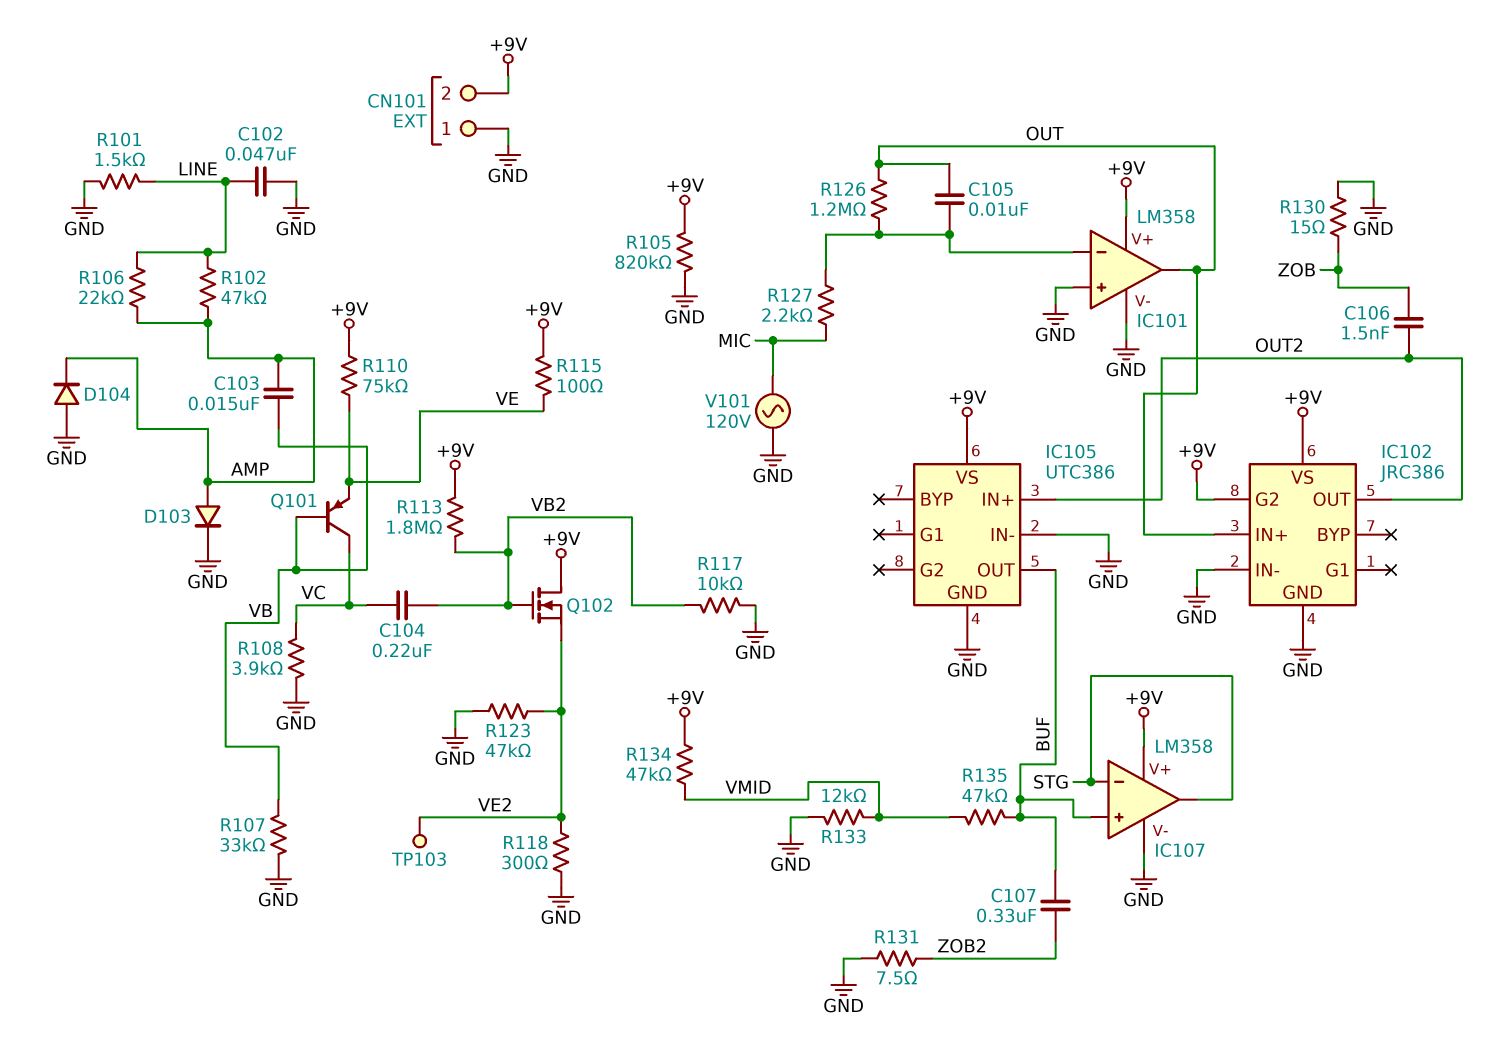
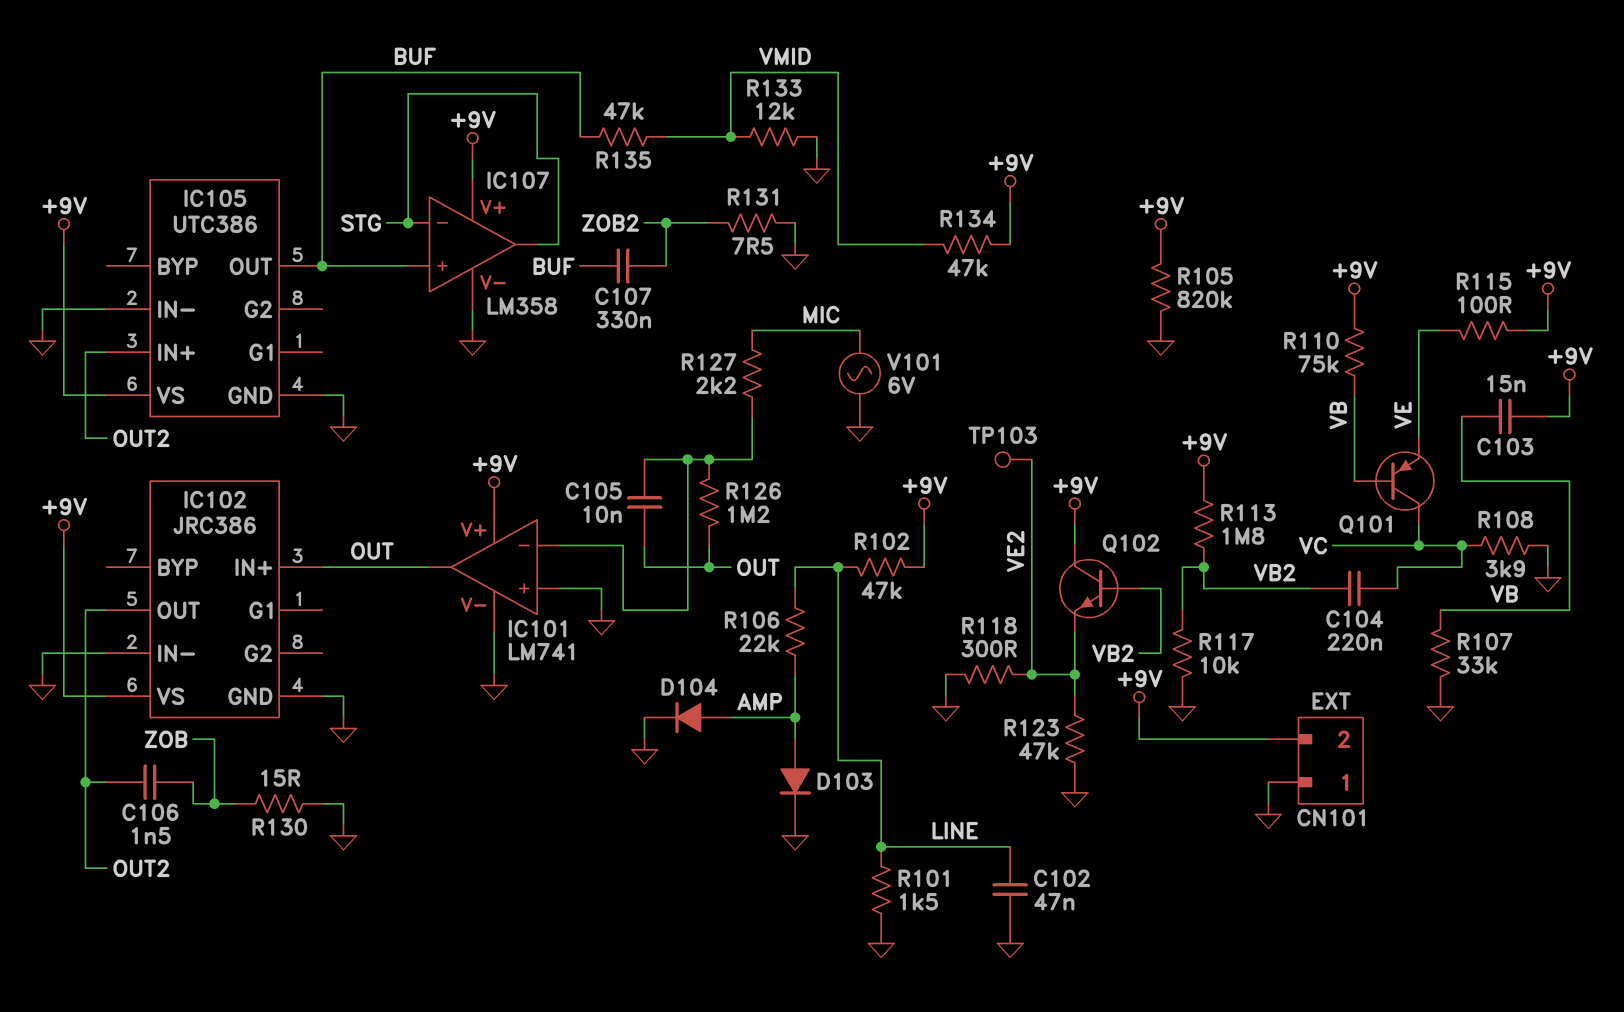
C103: 15nF (AMP, VB) -> 15nF (+9V, VB)
D104: diode (A GND, K AMP) -> diode (A AMP, K GND)
IC101: LM358 -> LM741
IC102 pin G2: +9V -> none
Q102: NMOS (G VB2, D +9V, S VE2) -> NPN (B VB2, C +9V, E VE2)
R102: 47k (AMP, LINE) -> 47k (+9V, LINE)
R110: 75k (+9V, VE) -> 75k (+9V, VB)
V101: AC 120V (GND, MIC) -> AC 6V (GND, MIC)

